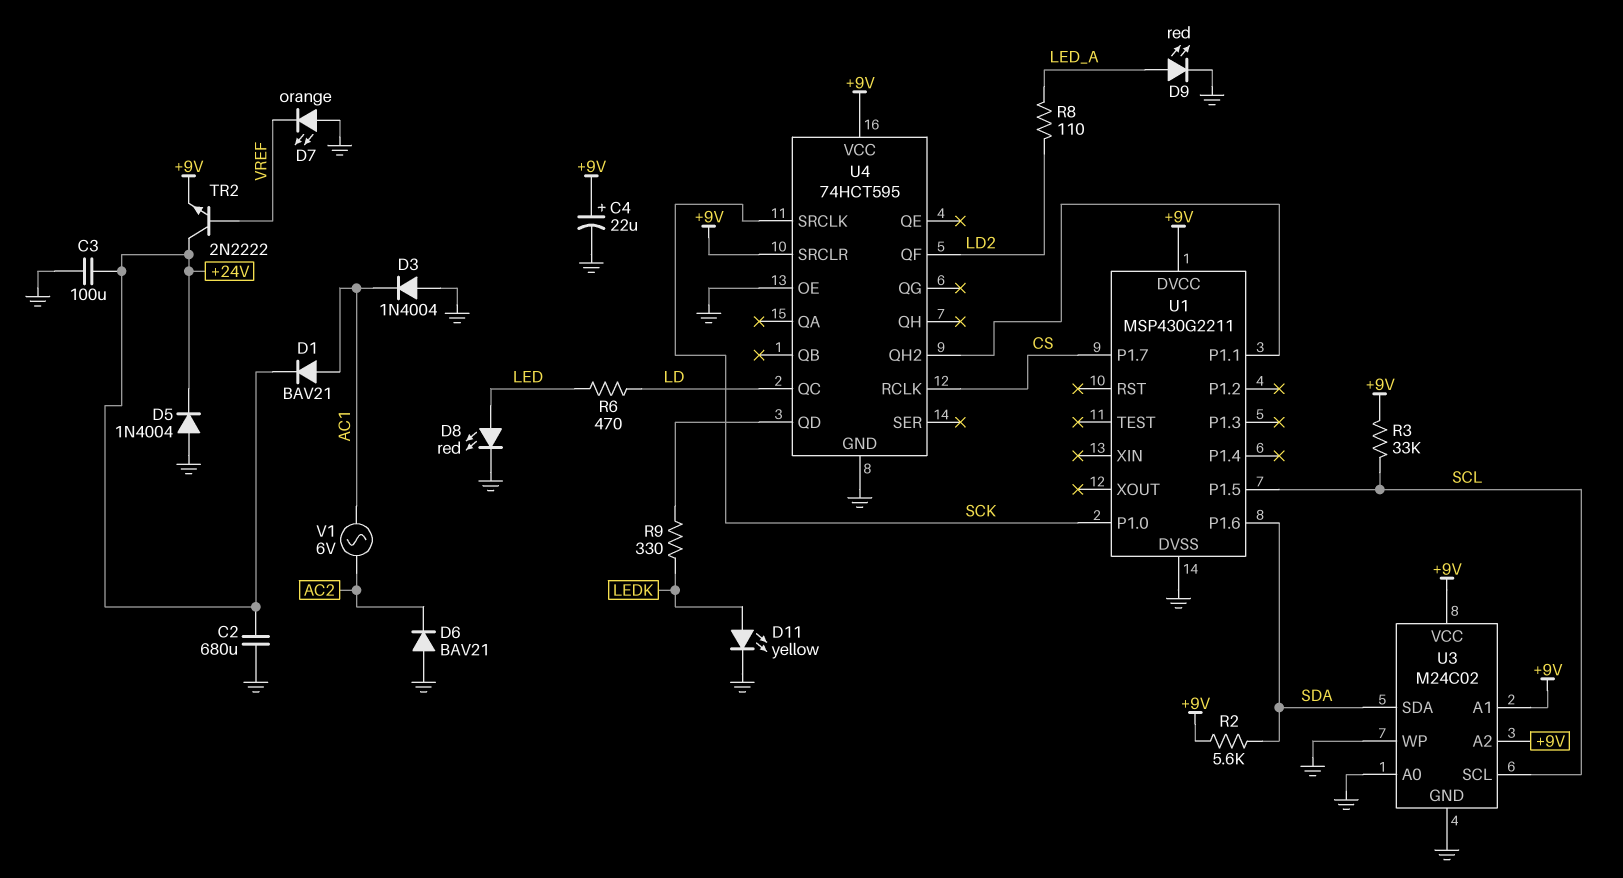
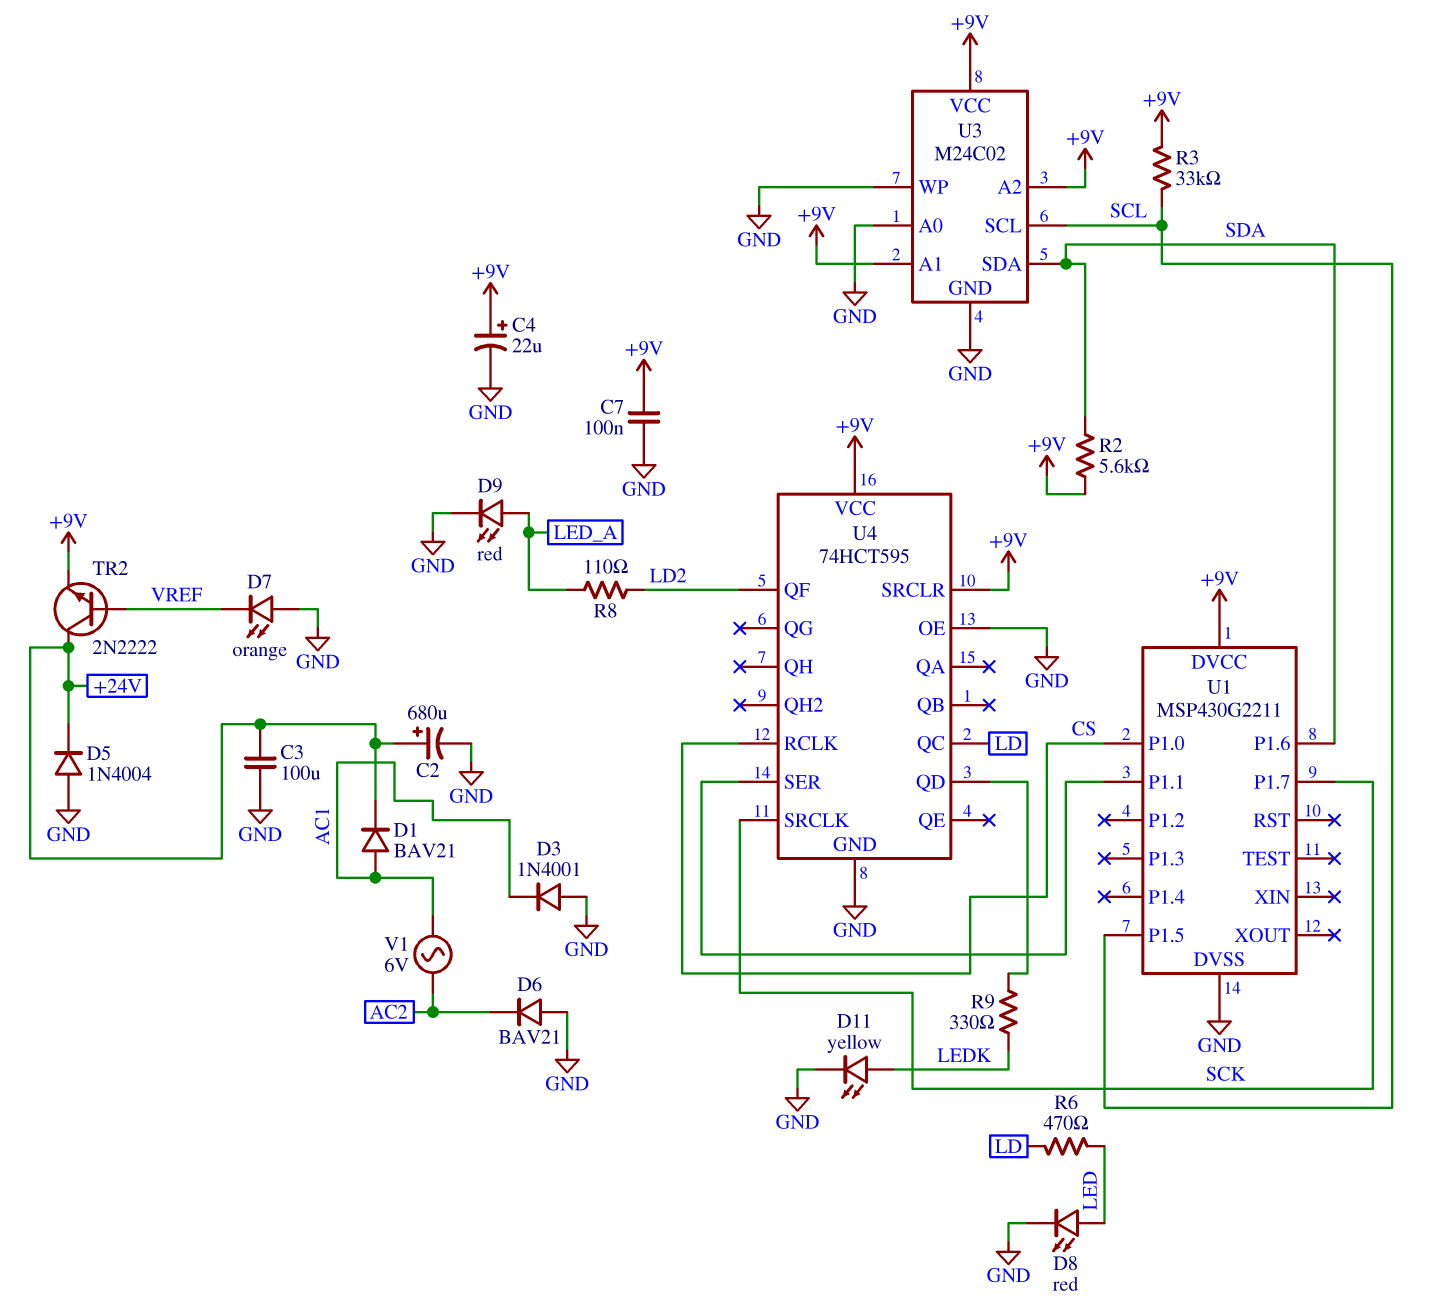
C2: 680uF (+24V, GND) -> 680uF (plus +24V, minus GND)
C7: none -> 100nF (+9V, GND)
D3: diode 1N4004 (A GND, K AC1) -> diode 1N4001 (A GND, K AC1)
U1 pin P1.0: SCK -> CS
U1 pin P1.7: CS -> SCK
U4 pin QH2: U1/P1.1 -> none
U4 pin SER: none -> U1/P1.1

